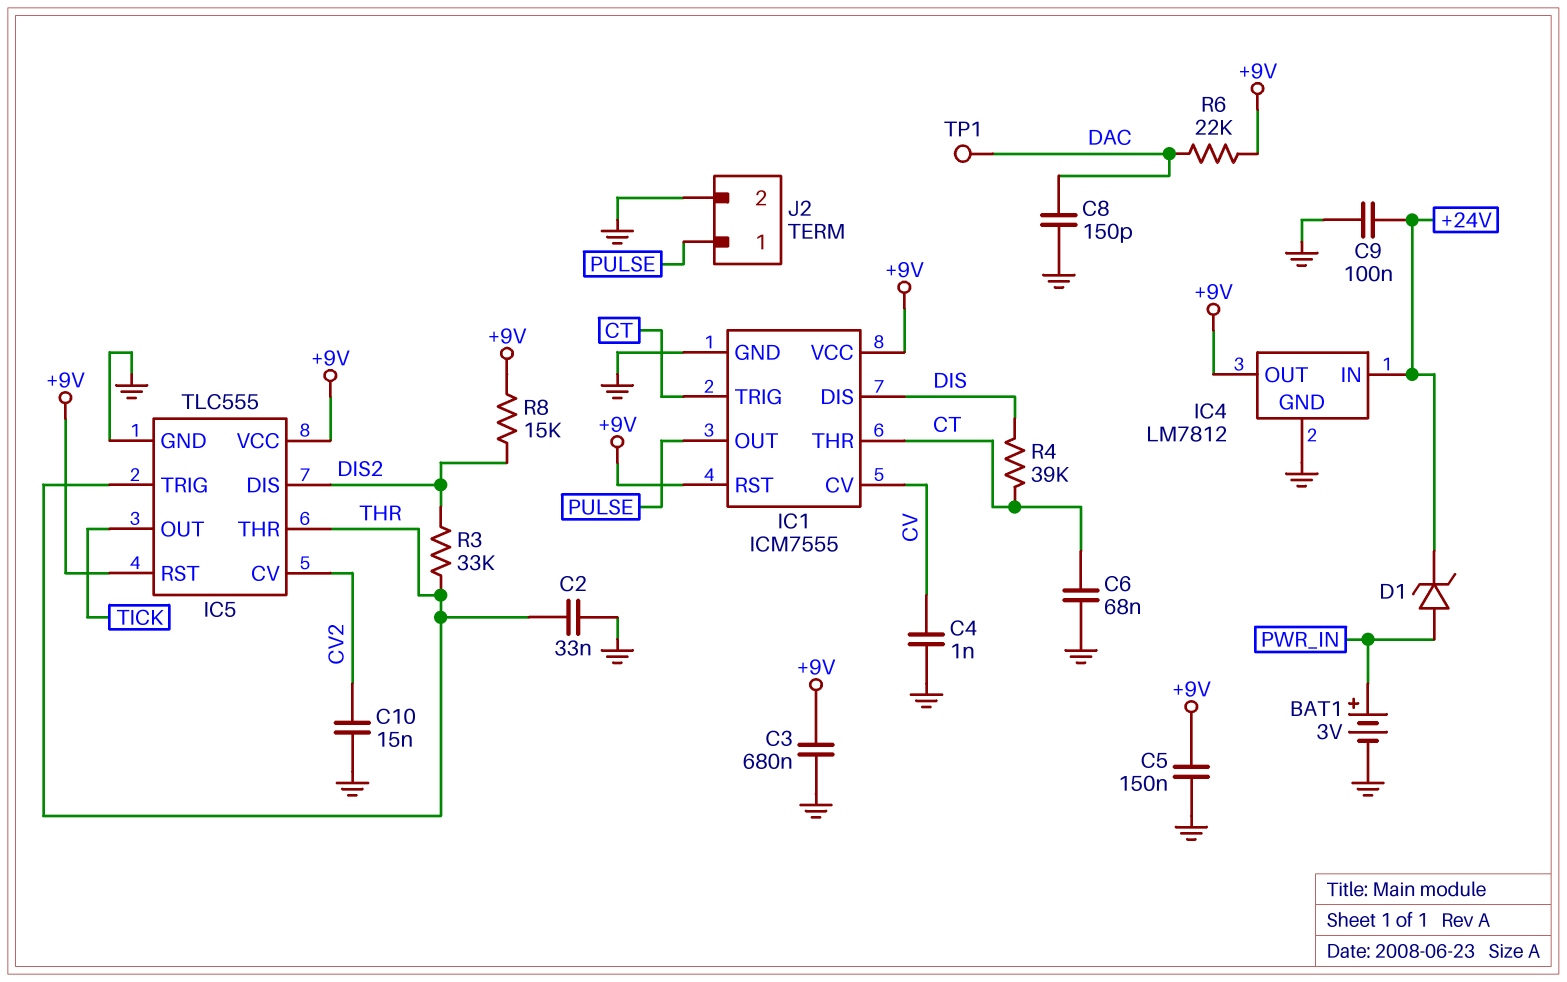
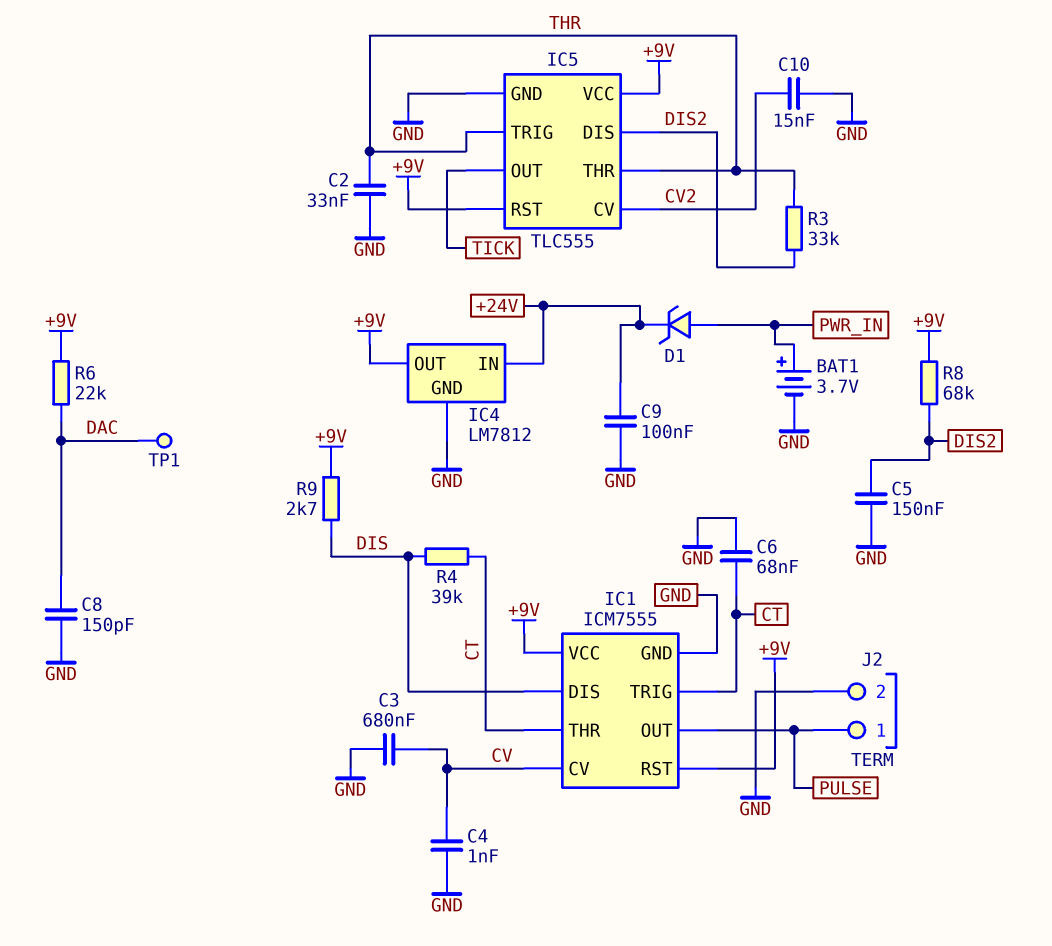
BAT1: 3V (plus PWR_IN, minus GND) -> 3.7V (plus PWR_IN, minus GND)
C3: 680nF (+9V, GND) -> 680nF (CV, GND)
C5: 150nF (+9V, GND) -> 150nF (DIS2, GND)
R8: 15k (+9V, DIS2) -> 68k (+9V, DIS2)
R9: none -> 2.7k (+9V, DIS)

